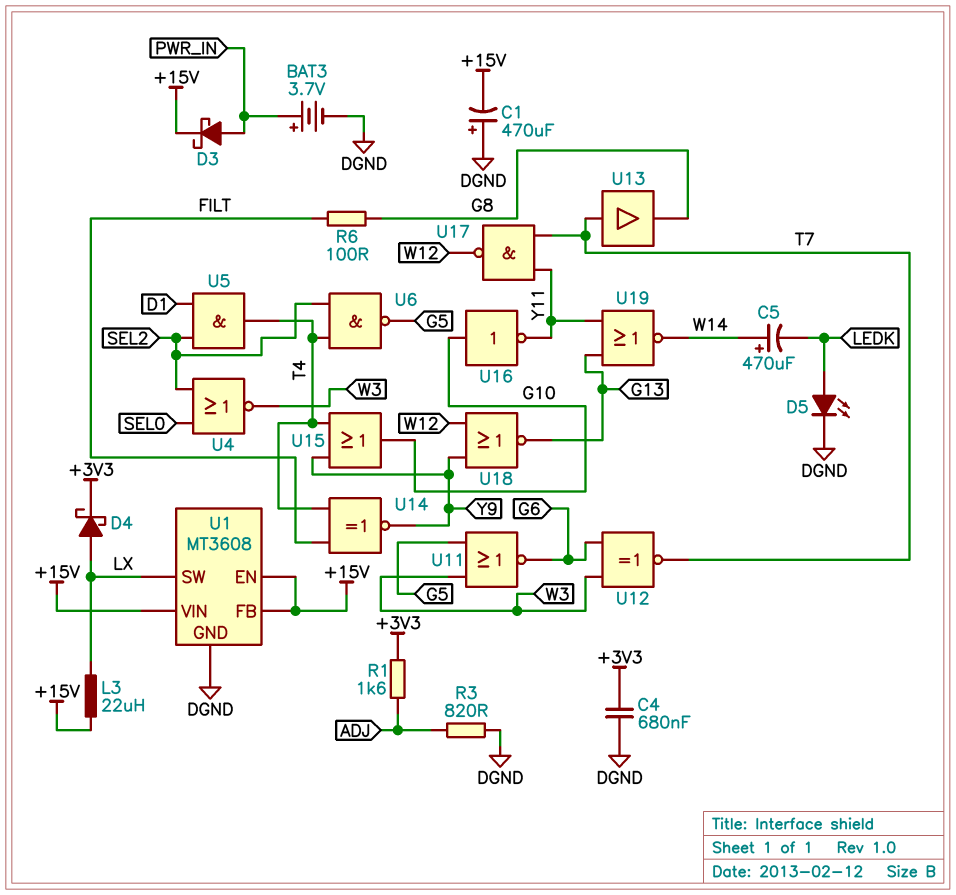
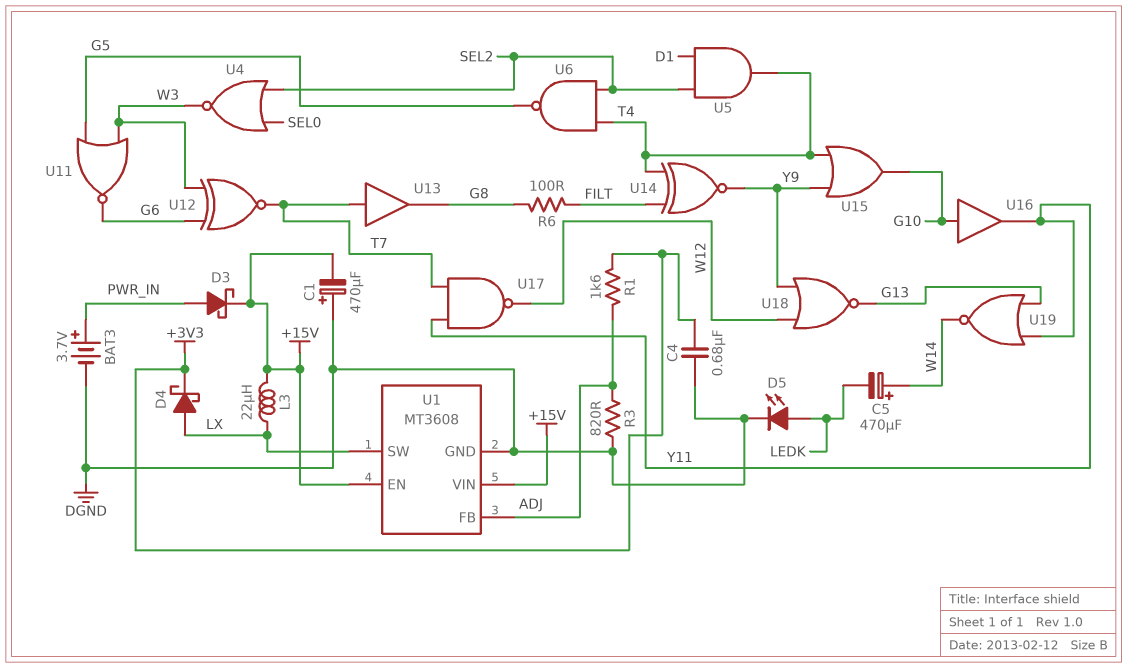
U1 pin FB: +15V -> ADJ
U16: NOT (in G10, out Y11) -> buffer (in G10, out Y11)

